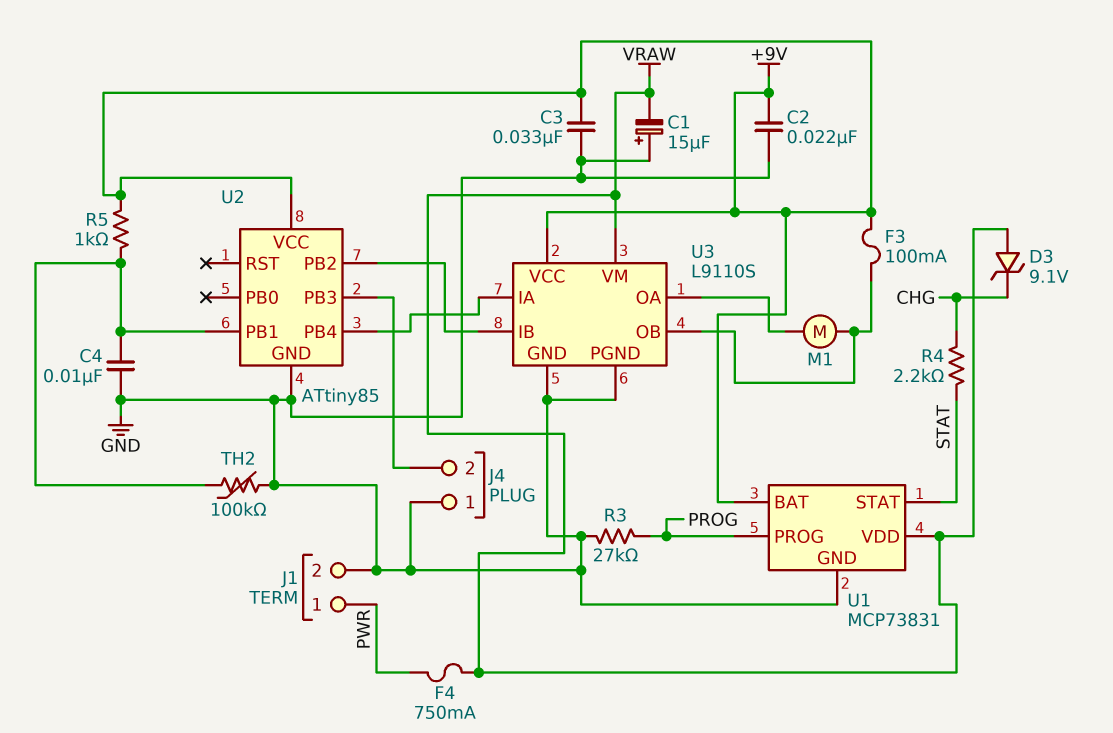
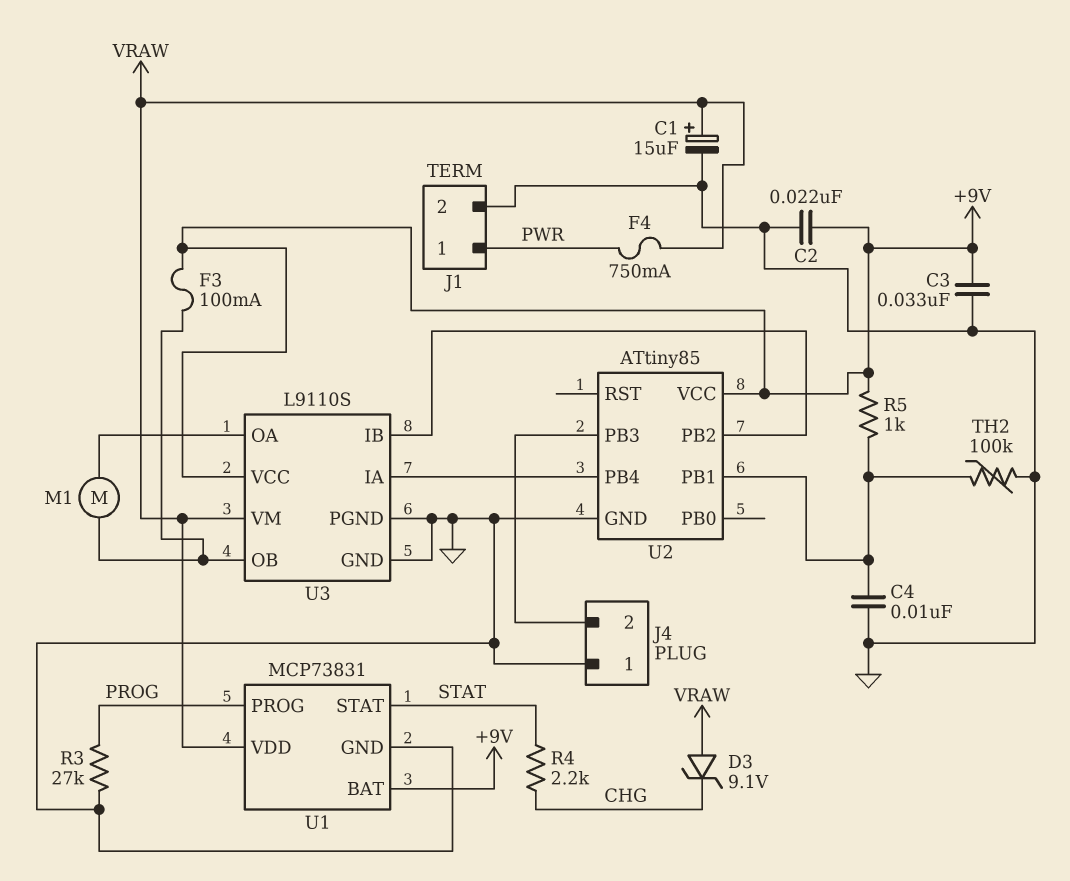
C1: 15uF (plus GND, minus VRAW) -> 15uF (plus VRAW, minus GND)

